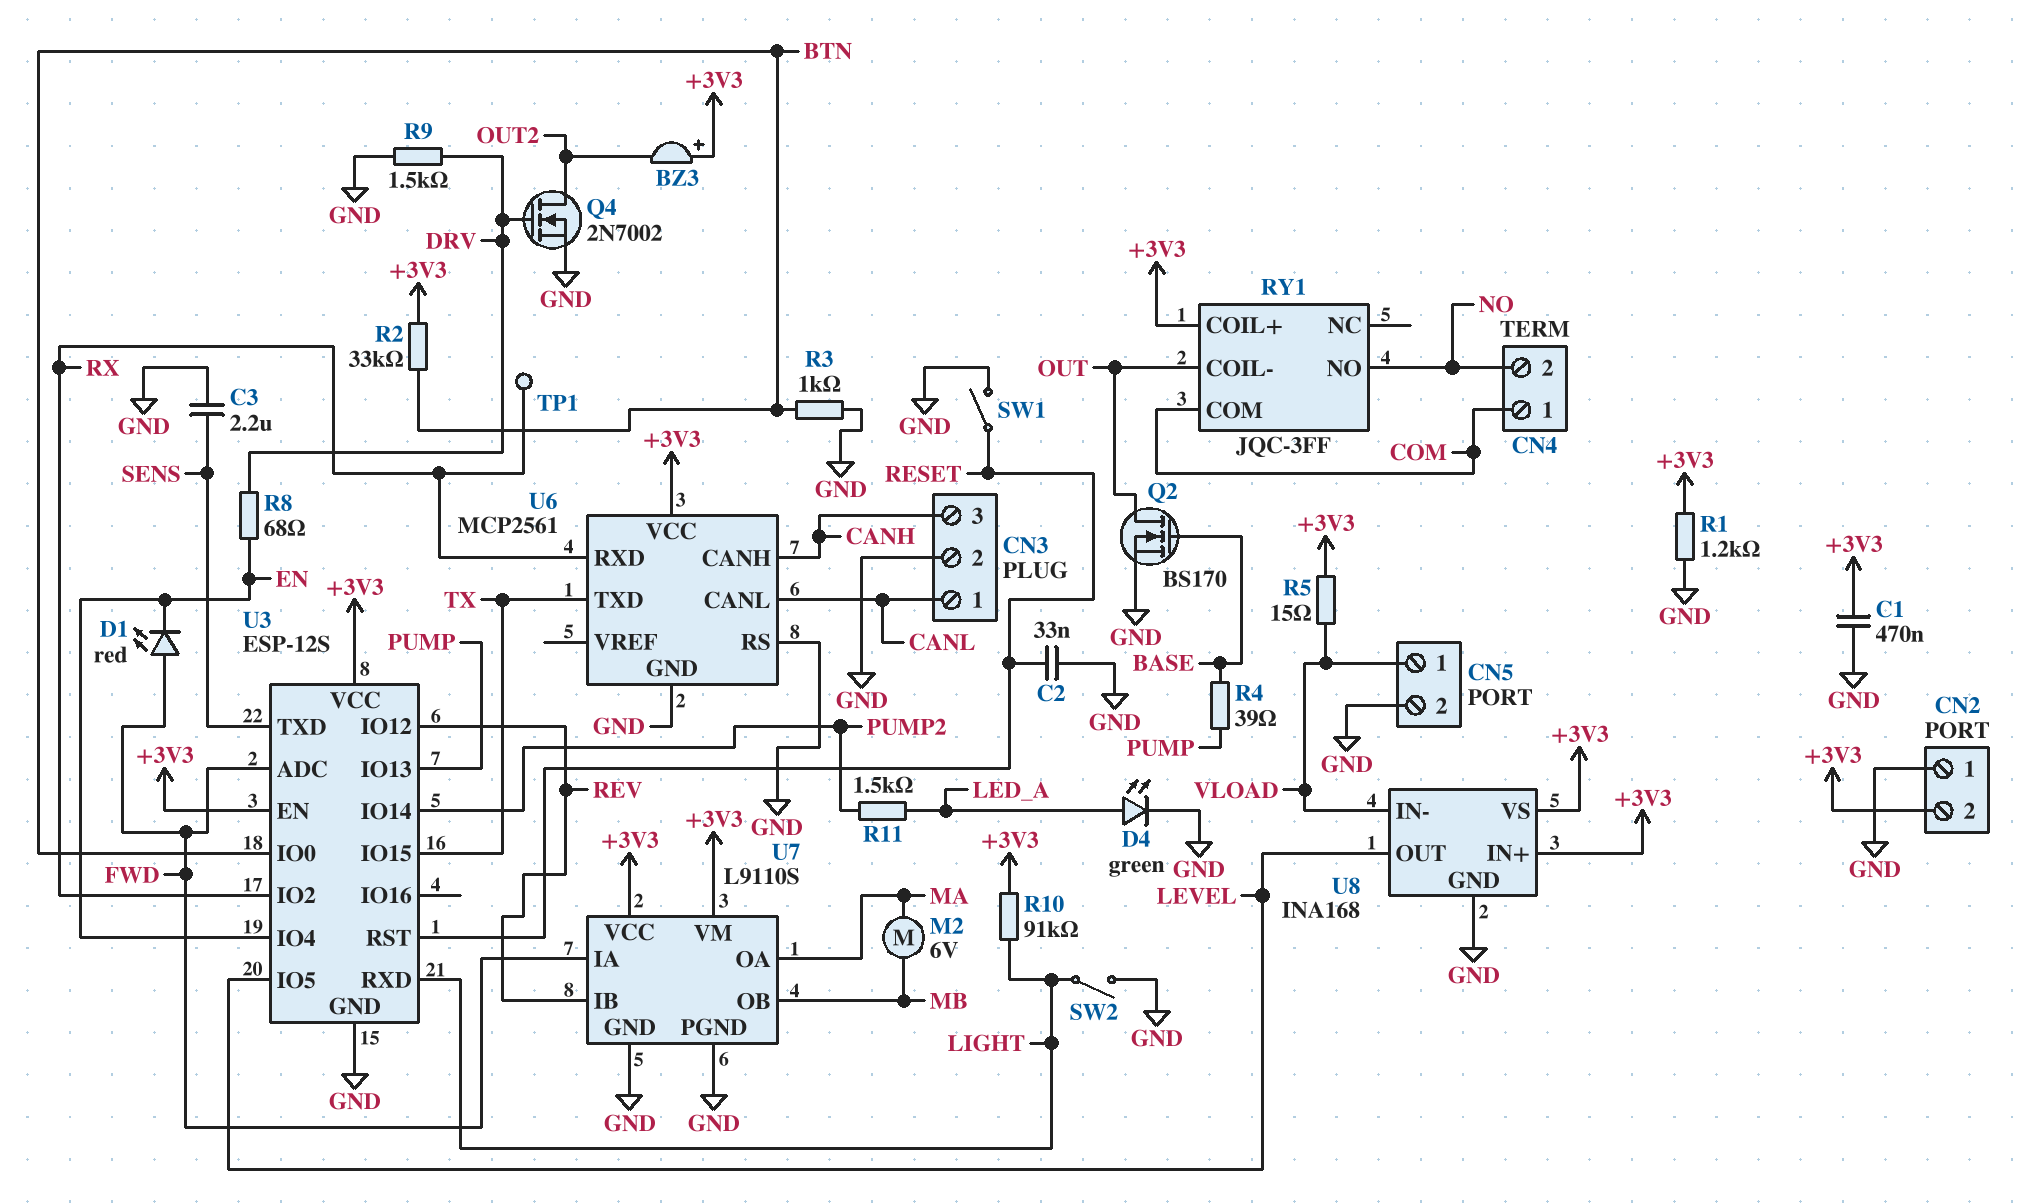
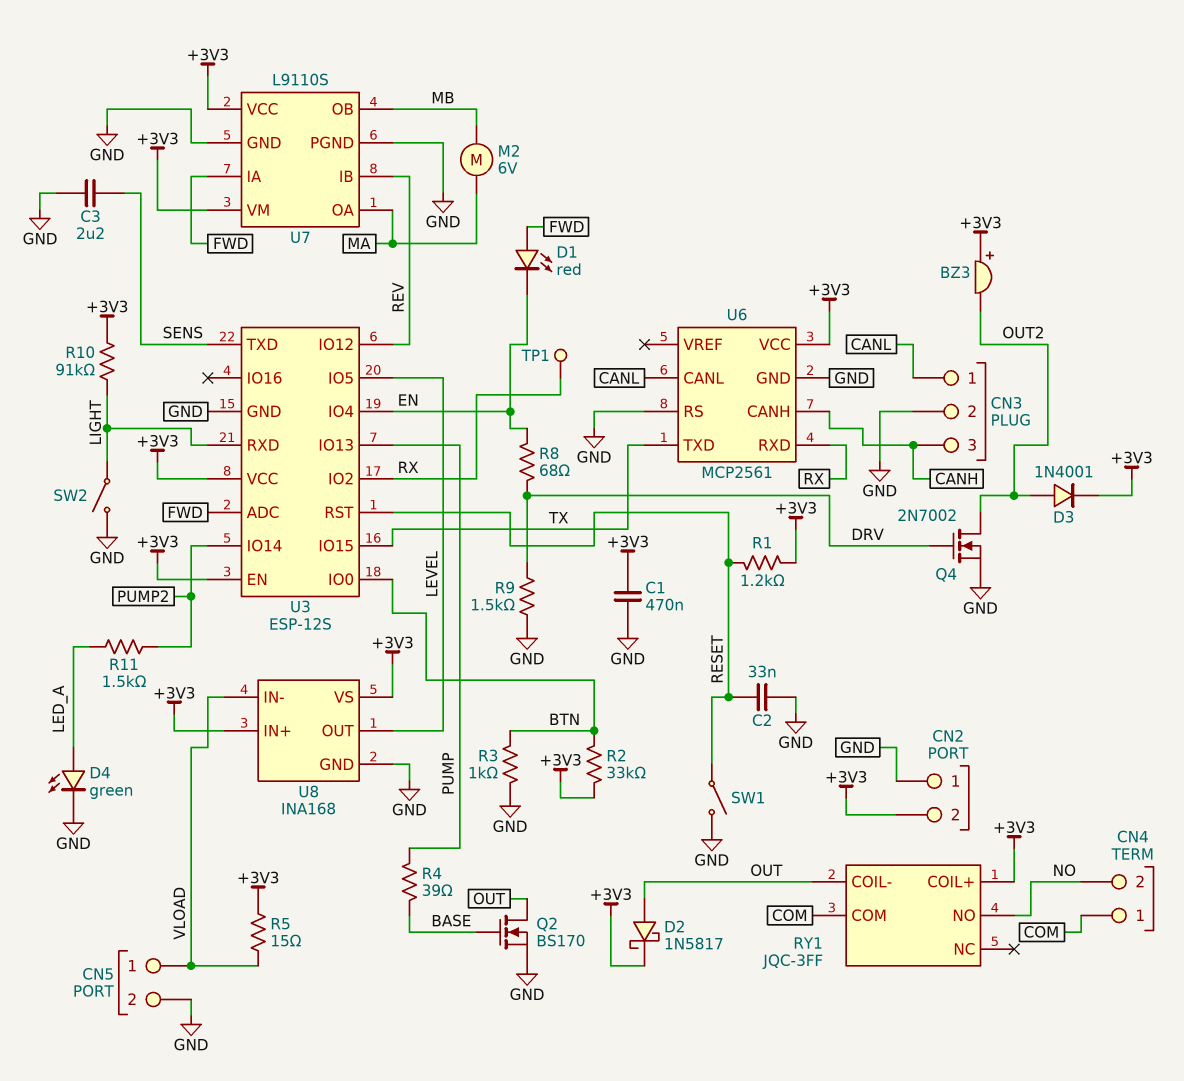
D2: none -> schottky 1N5817 (A OUT, K +3V3)
D3: none -> diode 1N4001 (A OUT2, K +3V3)
R1: 1.2k (+3V3, GND) -> 1.2k (+3V3, RESET)

